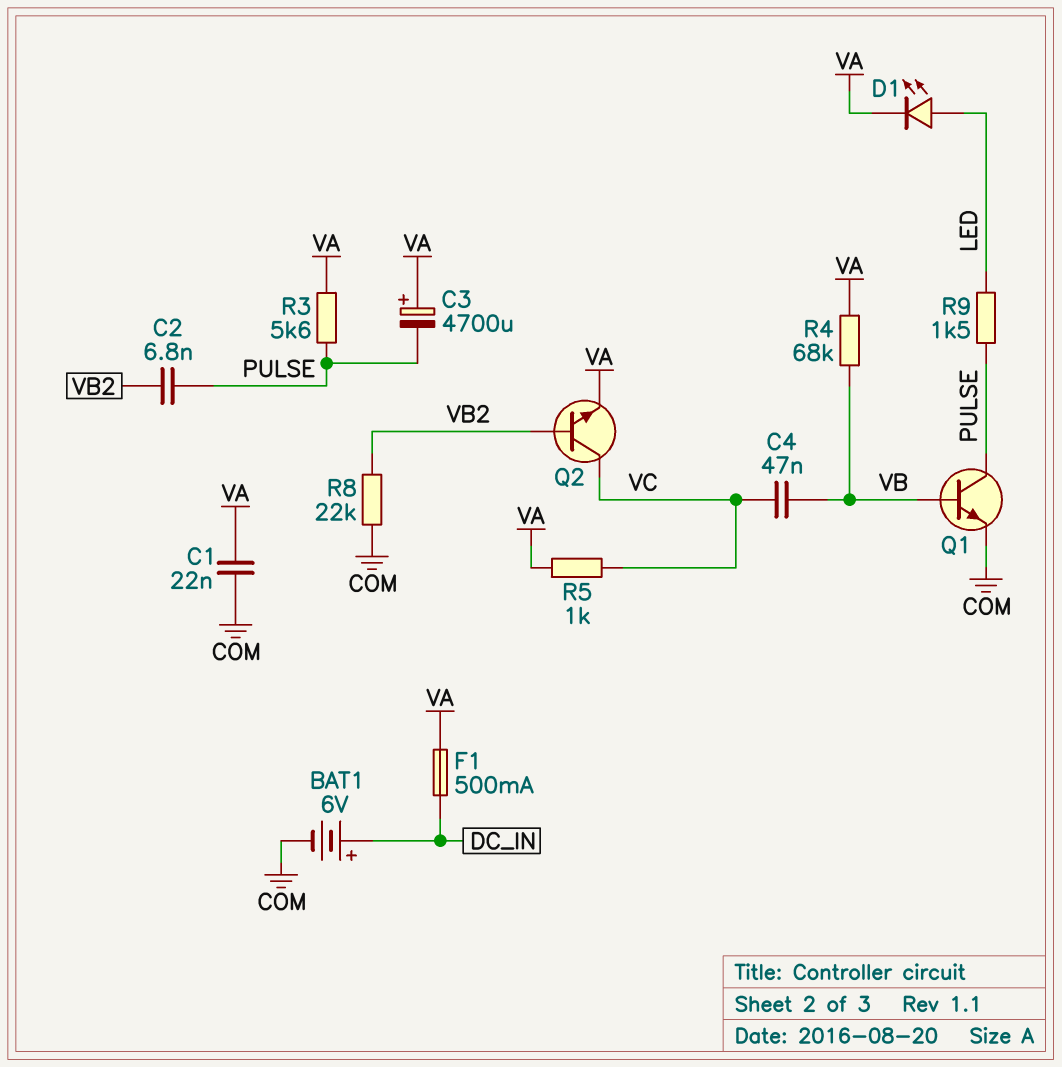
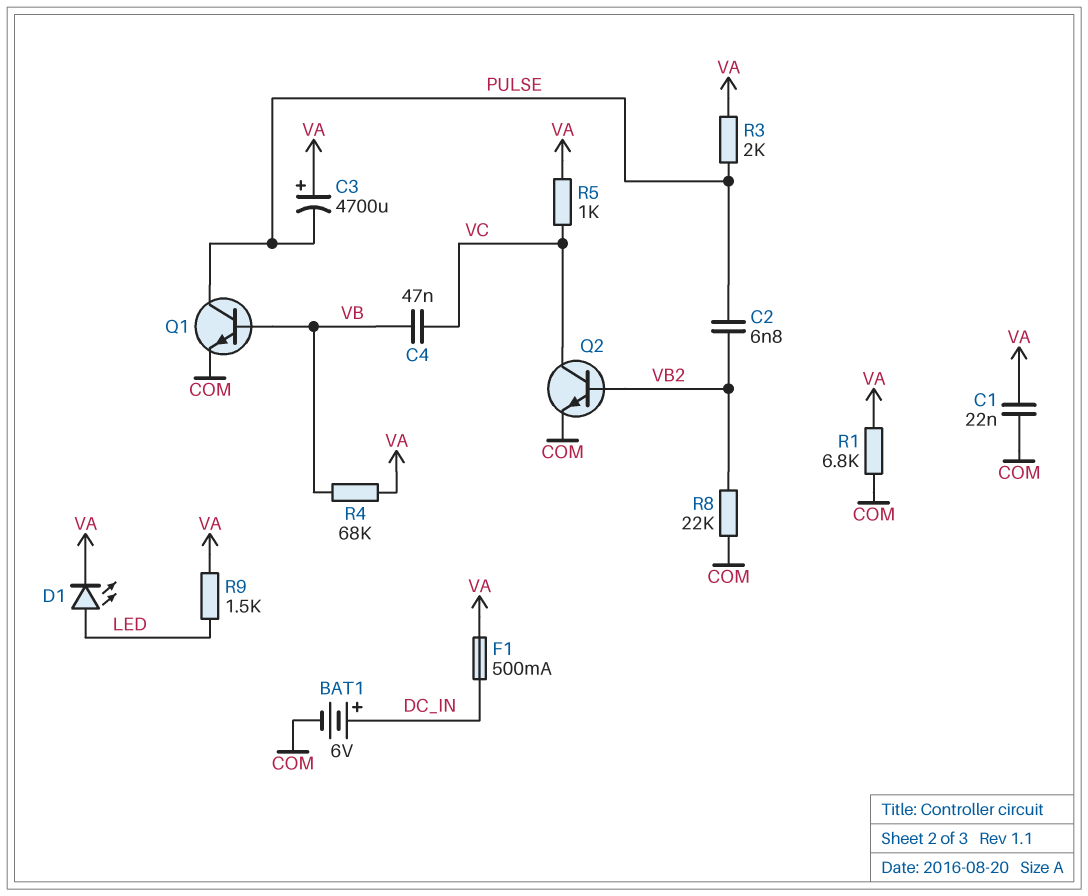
Q2: NPN (B VB2, C VC, E VA) -> NPN (B VB2, C VC, E COM)
R1: none -> 6.8k (COM, VA)
R3: 5.6k (PULSE, VA) -> 2k (PULSE, VA)
R9: 1.5k (LED, PULSE) -> 1.5k (LED, VA)

